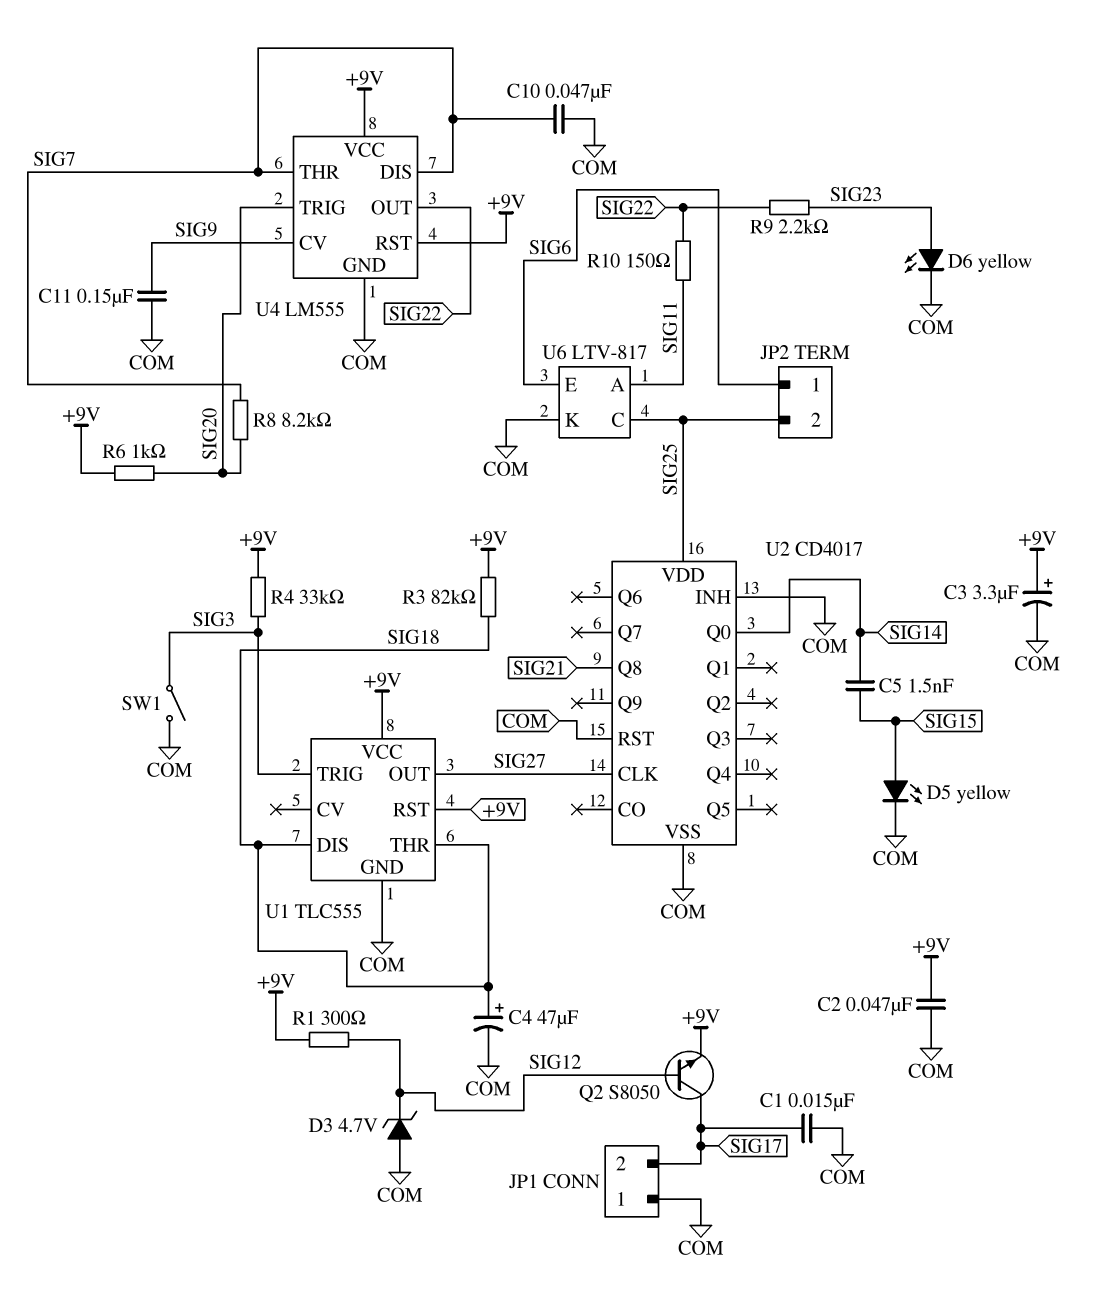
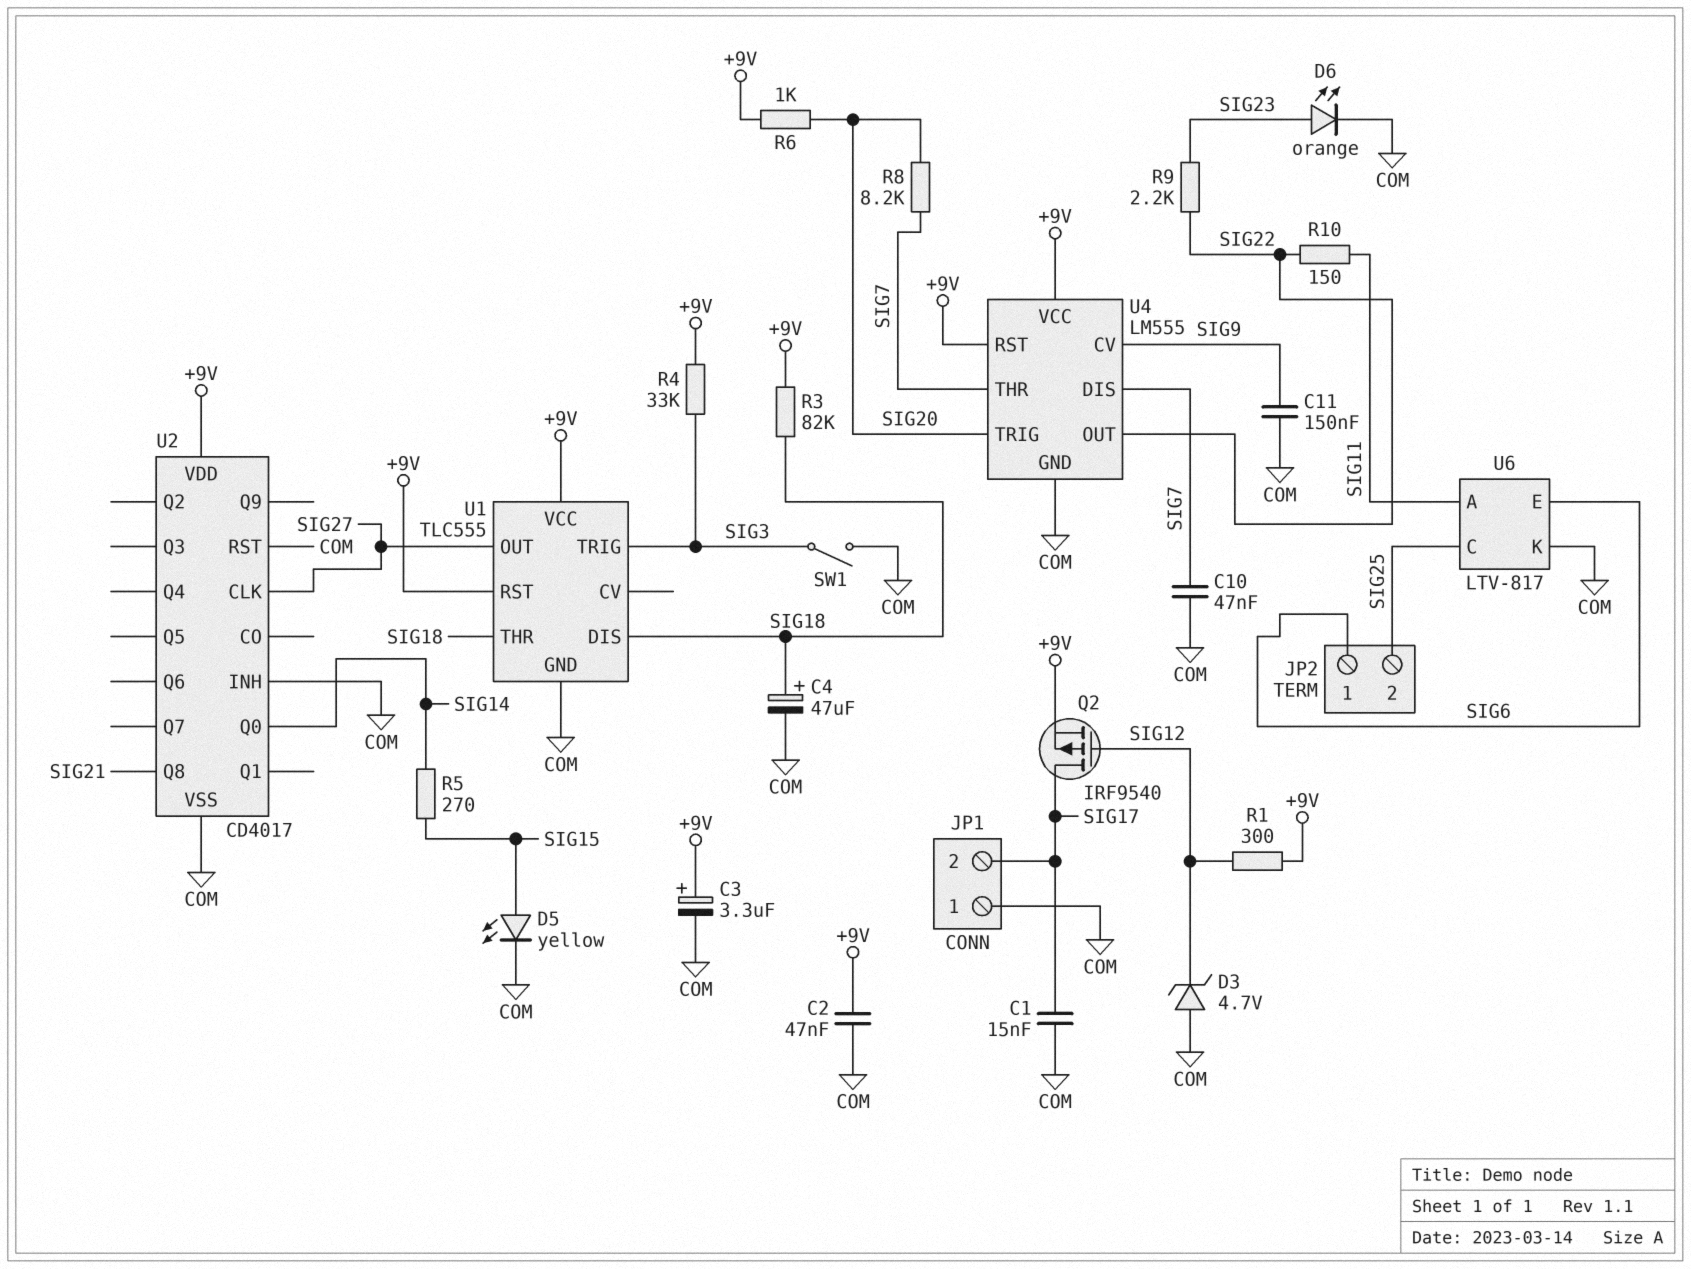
C5: 1.5nF (SIG14, SIG15) -> none
D6: LED yellow (A SIG23, K COM) -> LED orange (A SIG23, K COM)
Q2: NPN S8050 (B SIG12, C SIG17, E +9V) -> PMOS IRF9540 (G SIG12, D SIG17, S +9V)
R5: none -> 270 (SIG14, SIG15)
U2 pin VDD: SIG25 -> +9V

